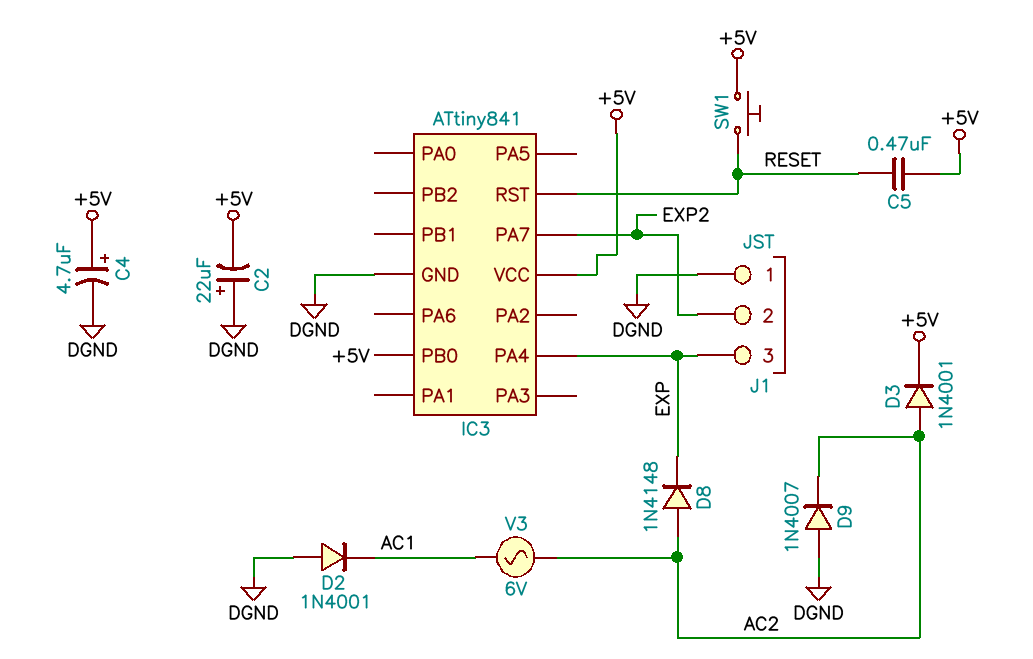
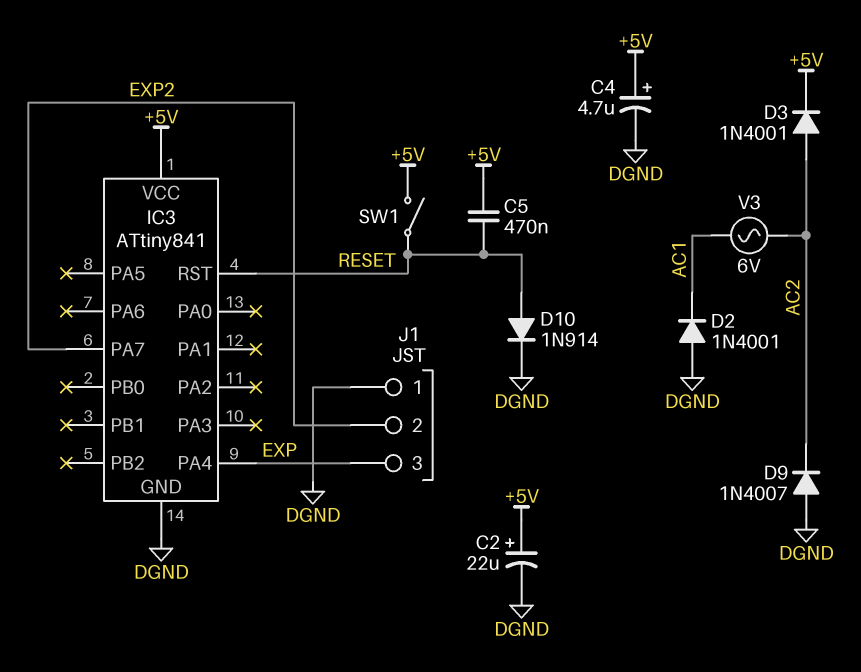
C2: 22uF (plus DGND, minus +5V) -> 22uF (plus +5V, minus DGND)
D8: diode 1N4148 (A AC2, K EXP) -> none
D10: none -> diode 1N914 (A RESET, K DGND)
IC3 pin PB0: +5V -> none
SW1: button (+5V, RESET) -> switch (+5V, RESET)

